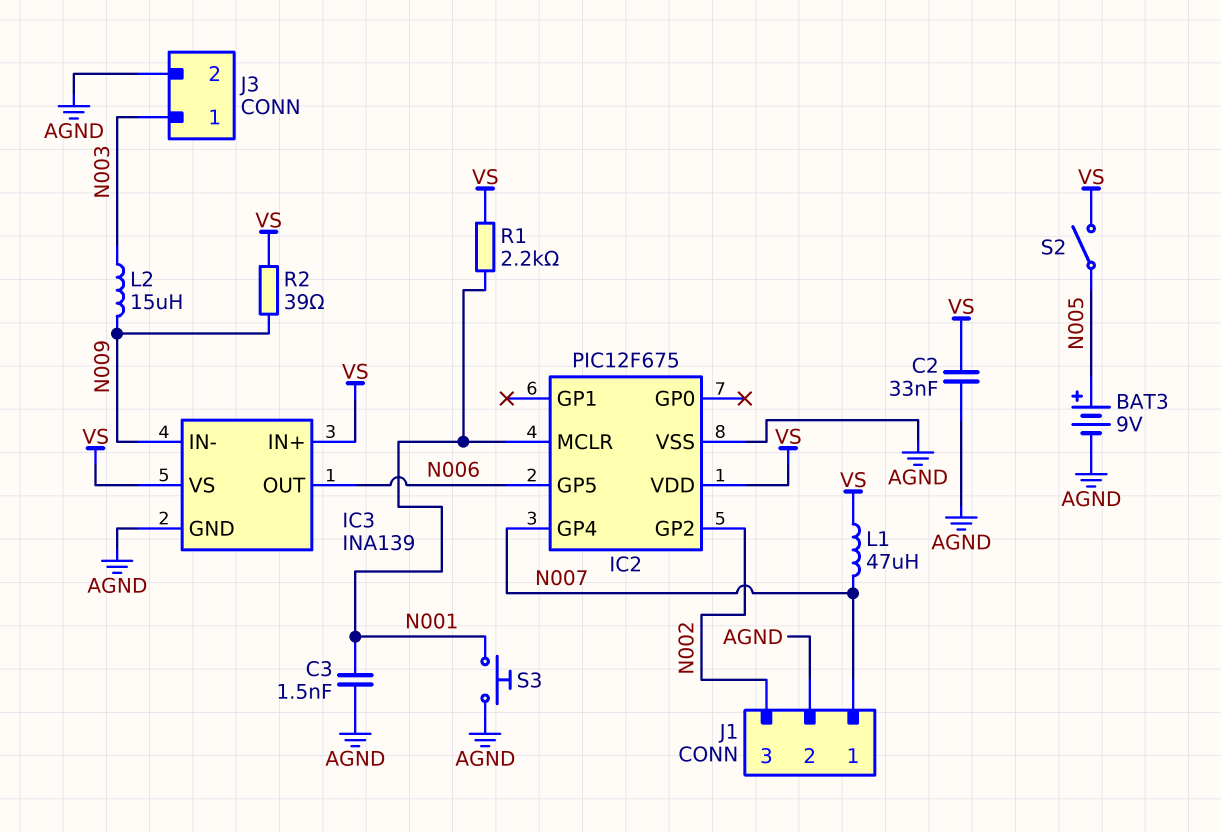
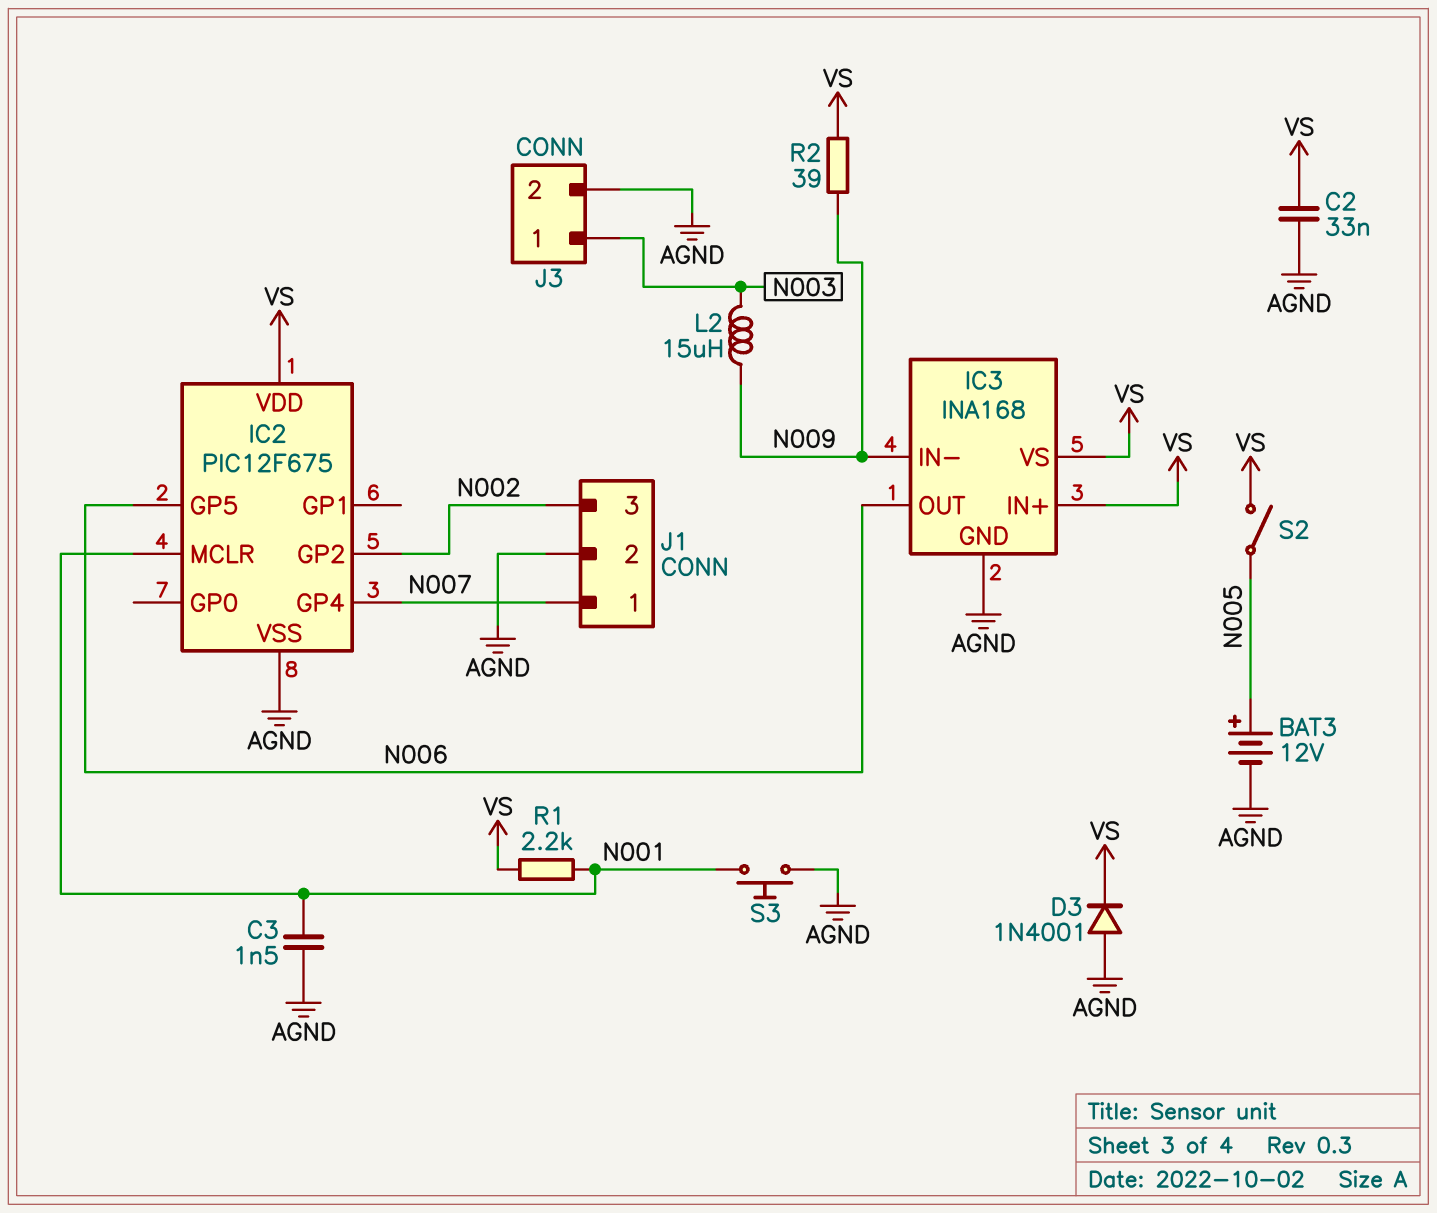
BAT3: 9V (plus N005, minus AGND) -> 12V (plus N005, minus AGND)
D3: none -> diode 1N4001 (A AGND, K VS)
IC3: INA139 -> INA168
L1: 47uH (N007, VS) -> none

